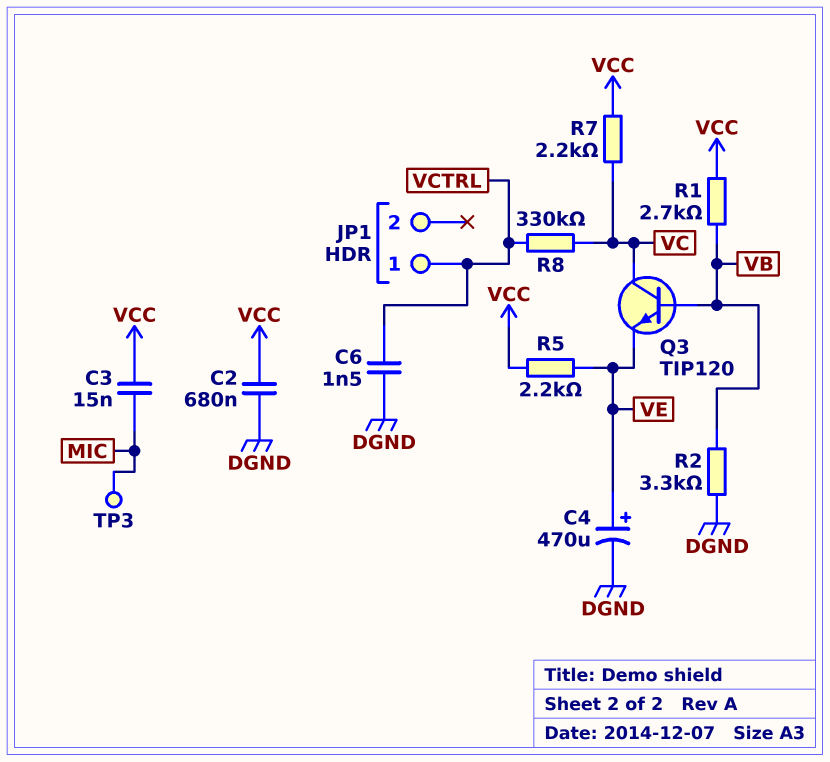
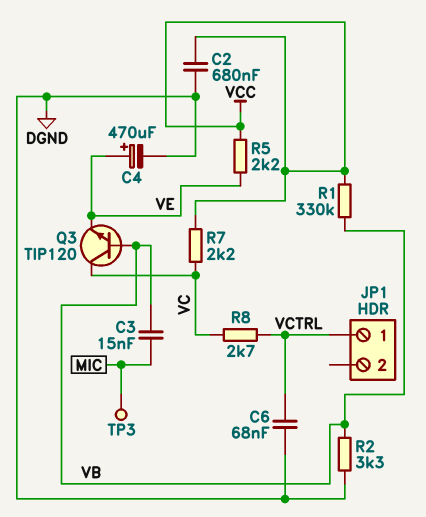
C3: 15nF (MIC, VCC) -> 15nF (MIC, VB)
C6: 1.5nF (DGND, VCTRL) -> 68nF (DGND, VCTRL)
R1: 2.7k (VB, VCC) -> 330k (VB, VCC)
R8: 330k (VC, VCTRL) -> 2.7k (VC, VCTRL)

